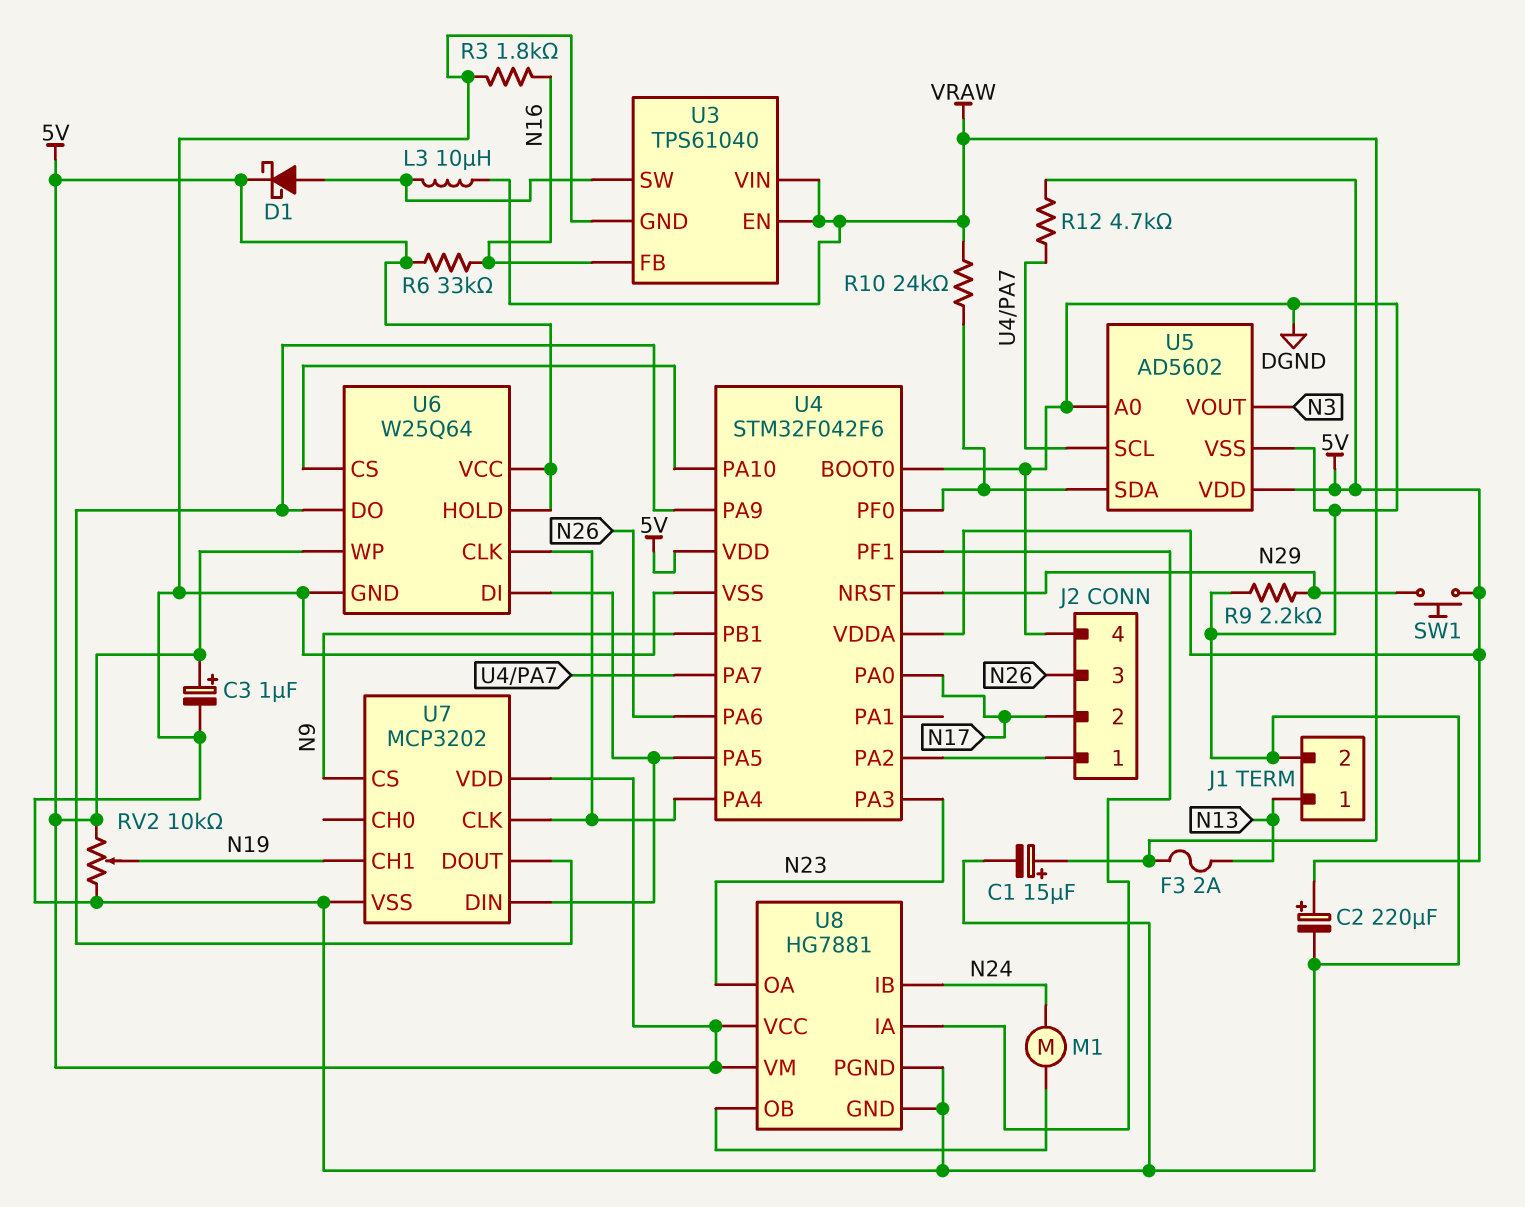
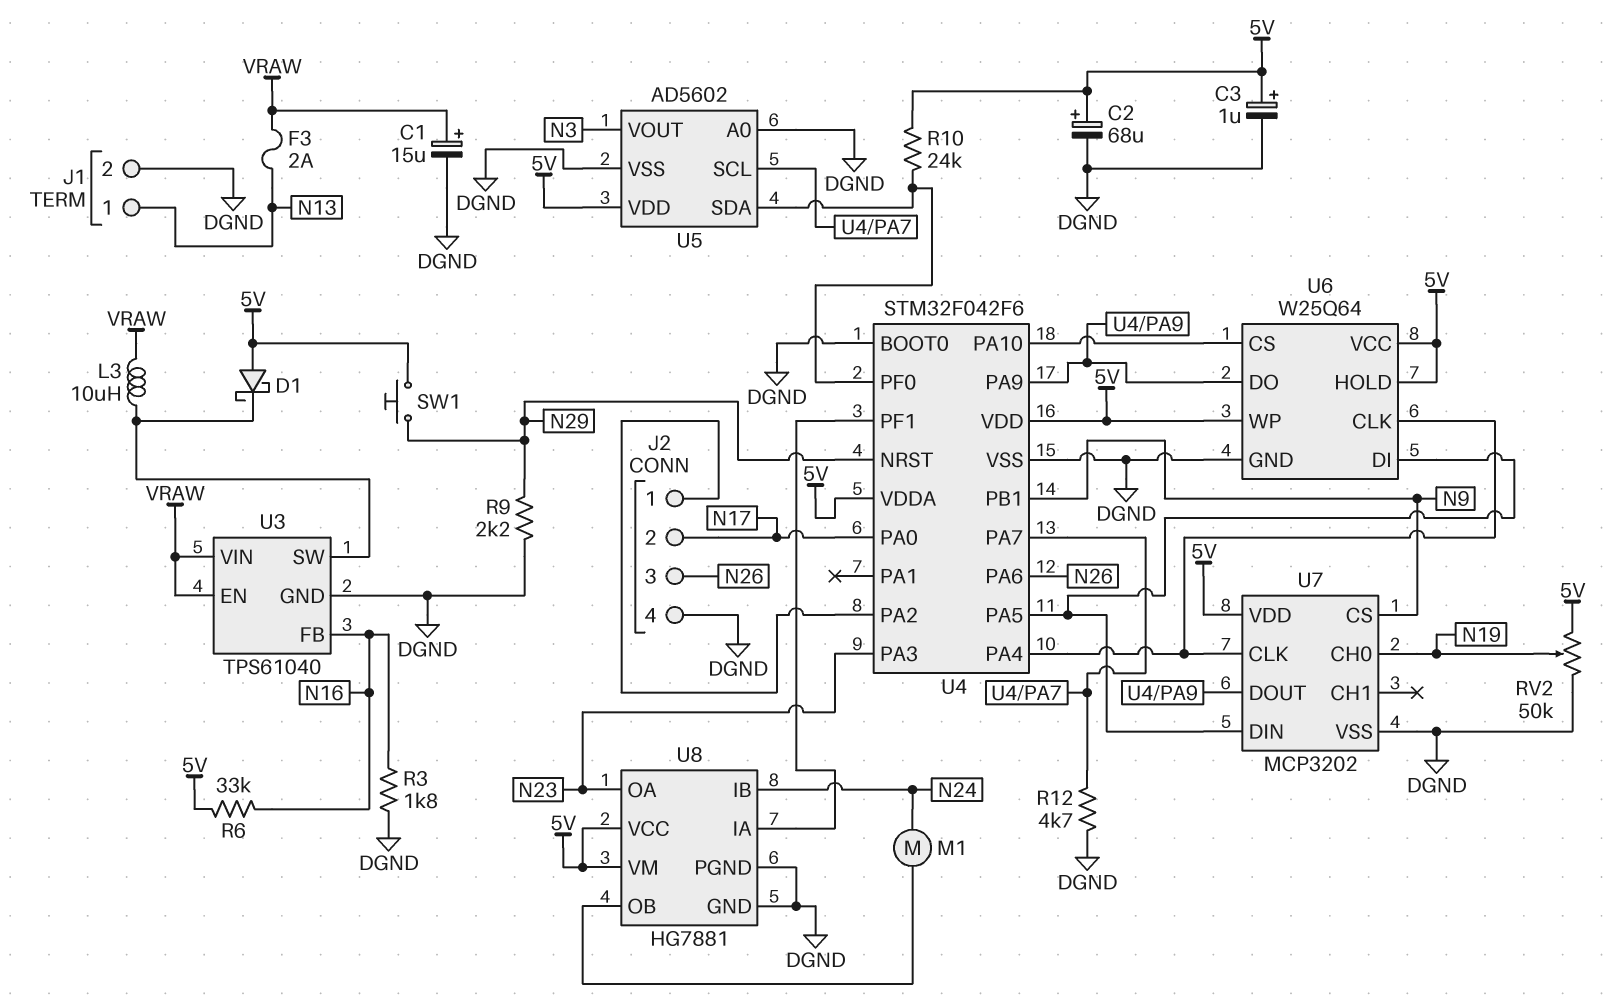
C2: 220uF (plus 5V, minus DGND) -> 68uF (plus 5V, minus DGND)
D1: schottky (A U3/SW, K 5V) -> schottky (A 5V, K U3/SW)
R10: 24k (U4/PF0, VRAW) -> 24k (5V, U4/PF0)
R12: 4.7k (5V, U4/PA7) -> 4.7k (DGND, U4/PA7)
RV2: 10k (5V, DGND, wiper N19) -> 50k (5V, DGND, wiper N19)
U7 pin CH0: none -> N19
U7 pin CH1: N19 -> none

